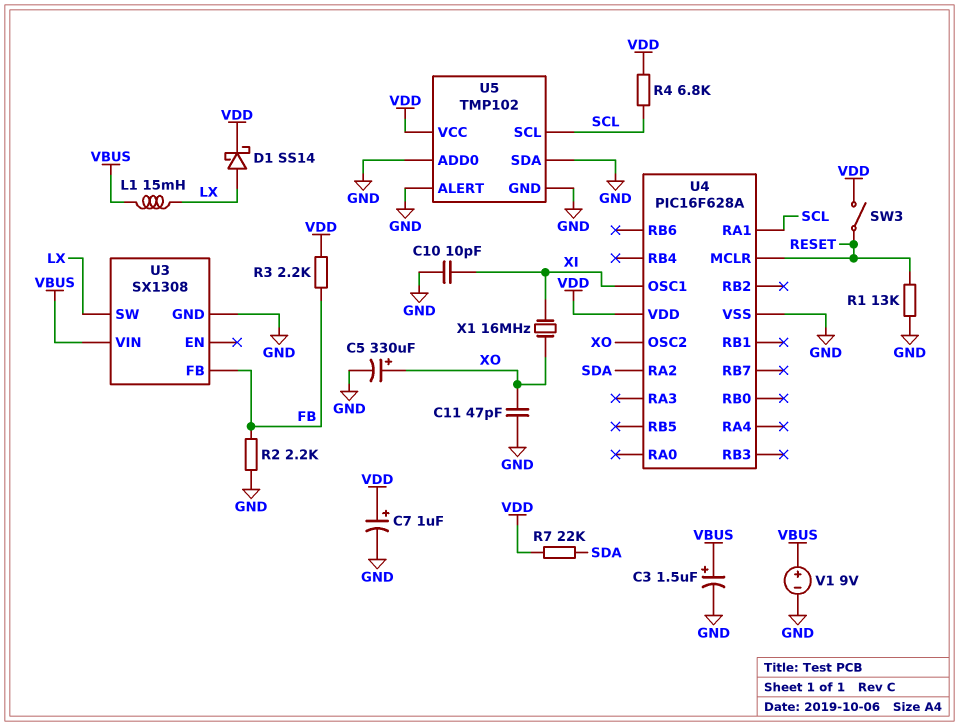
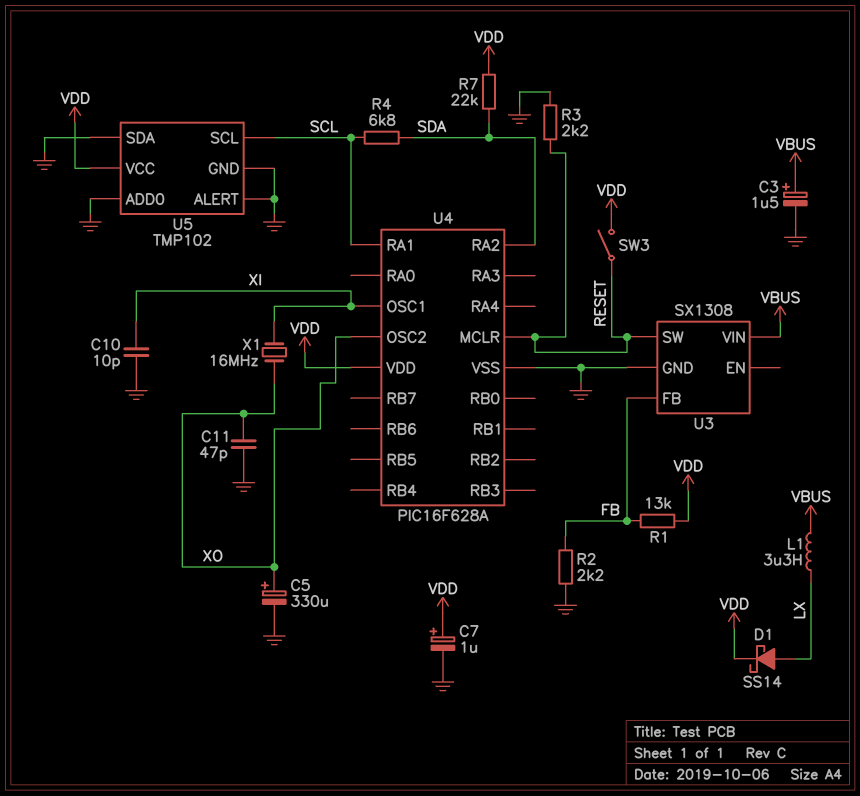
L1: 15mH (LX, VBUS) -> 3.3uH (LX, VBUS)
R1: 13k (GND, RESET) -> 13k (FB, VDD)
R3: 2.2k (FB, VDD) -> 2.2k (GND, RESET)
R4: 6.8k (SCL, VDD) -> 6.8k (SCL, SDA)
U3 pin SW: LX -> RESET
V1: 9V (plus VBUS, minus GND) -> none

